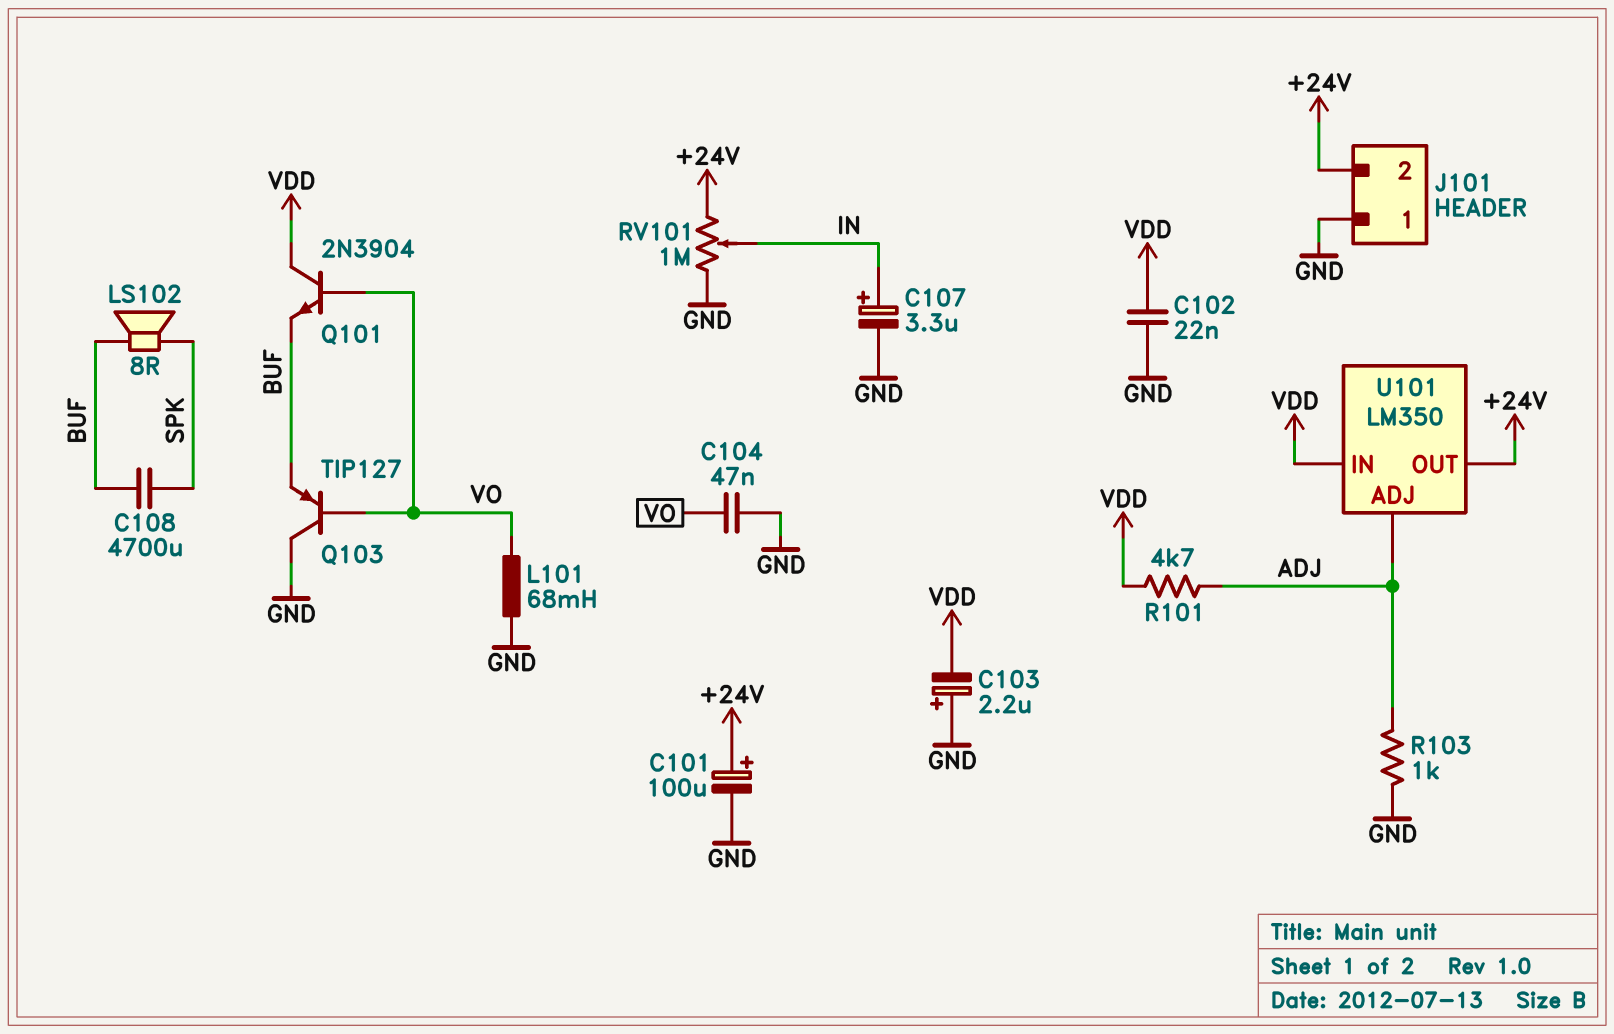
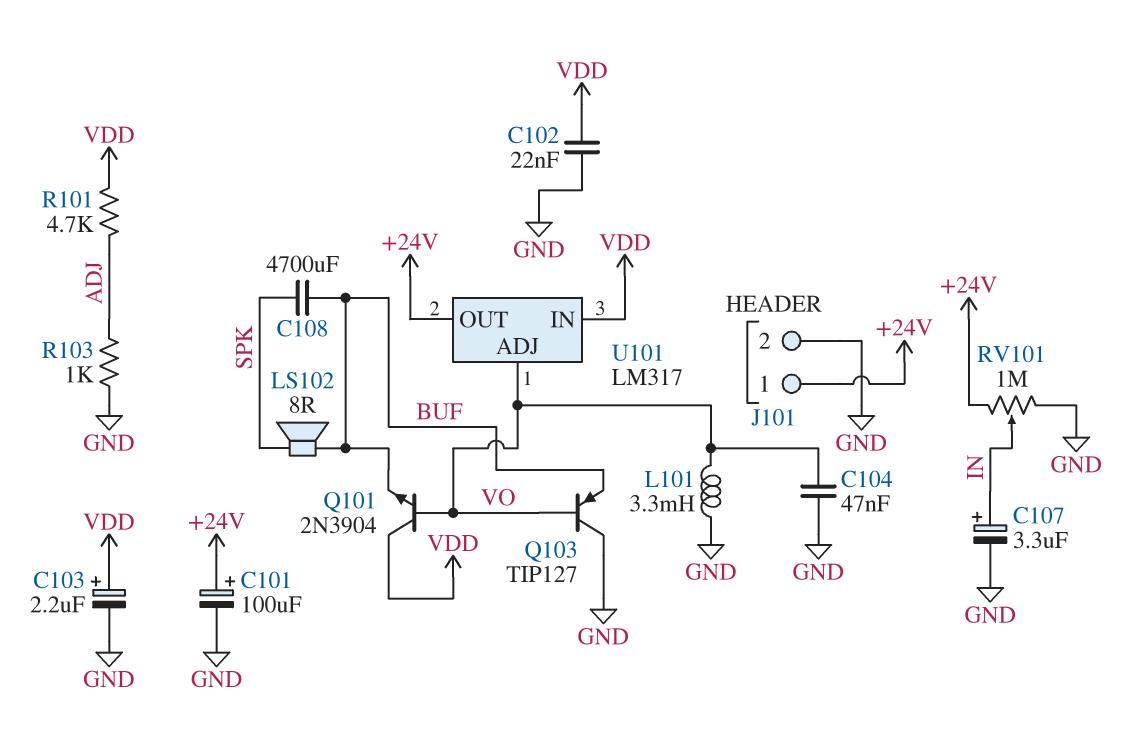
C103: 2.2uF (plus GND, minus VDD) -> 2.2uF (plus VDD, minus GND)
J101 pin 1: GND -> +24V
J101 pin 2: +24V -> GND
L101: 68mH (GND, VO) -> 3.3mH (GND, VO)
U101: LM350 -> LM317
U101 pin ADJ: ADJ -> VO

